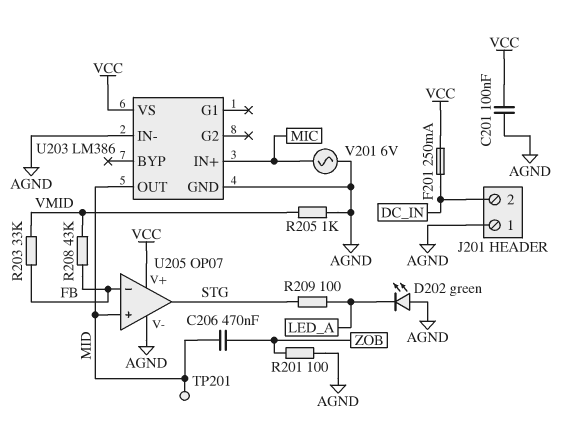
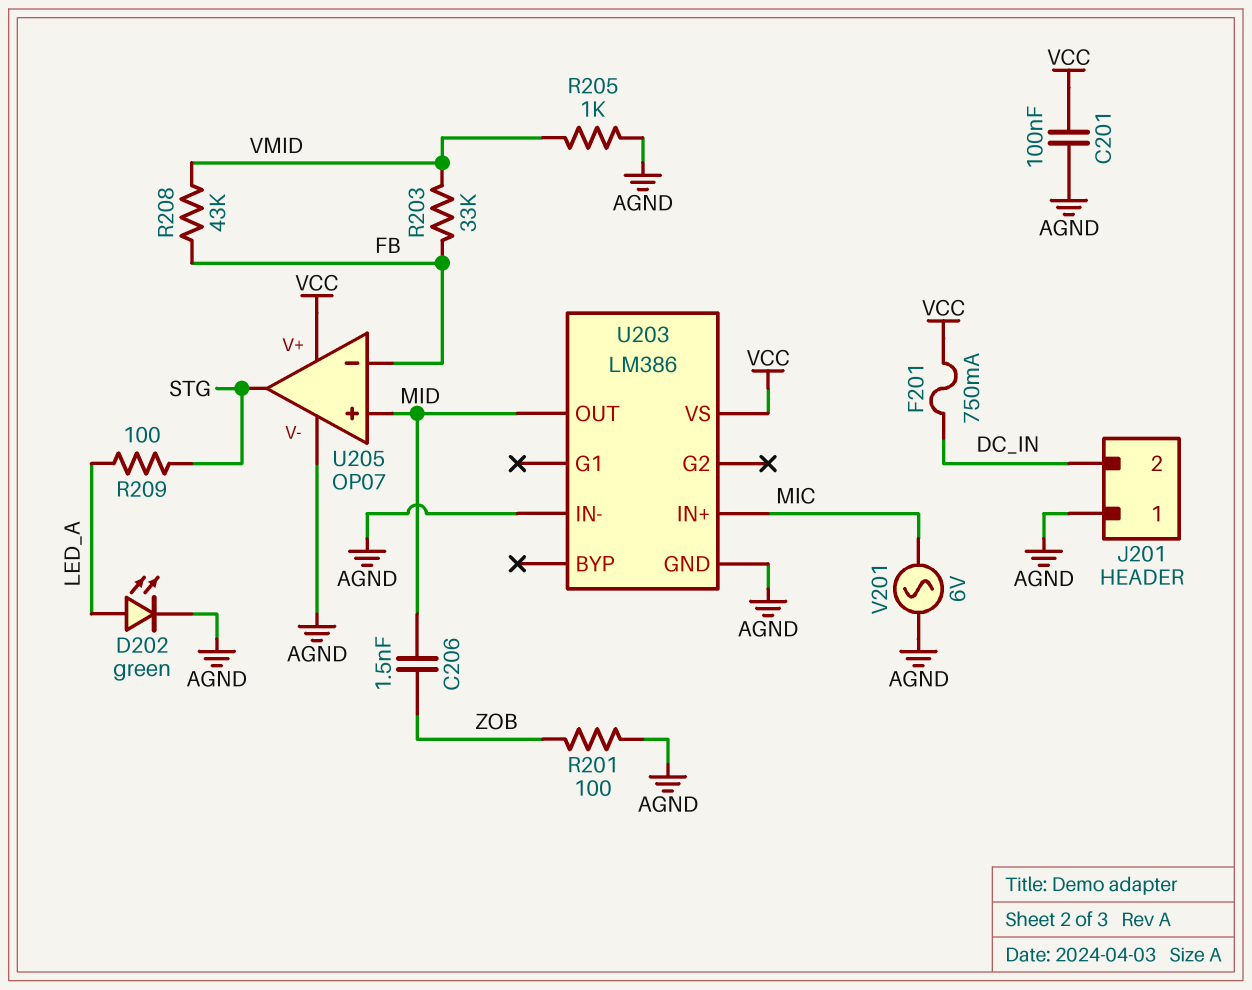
C206: 470nF (MID, ZOB) -> 1.5nF (MID, ZOB)
D202: LED green (A AGND, K LED_A) -> LED green (A LED_A, K AGND)
F201: 250mA (DC_IN, VCC) -> 750mA (DC_IN, VCC)
TP201: test point (MID) -> none

